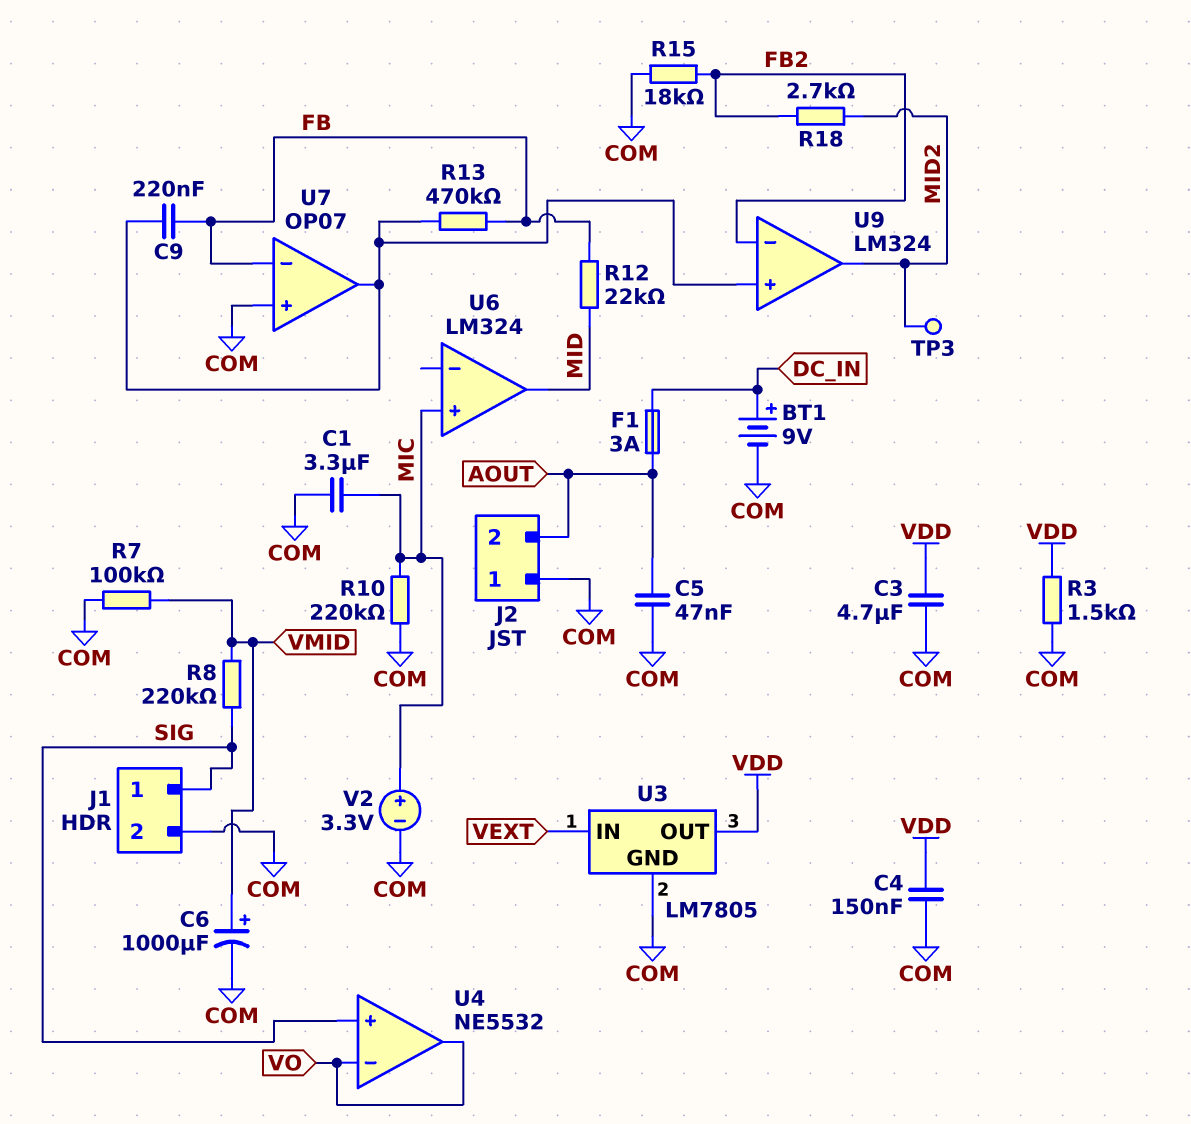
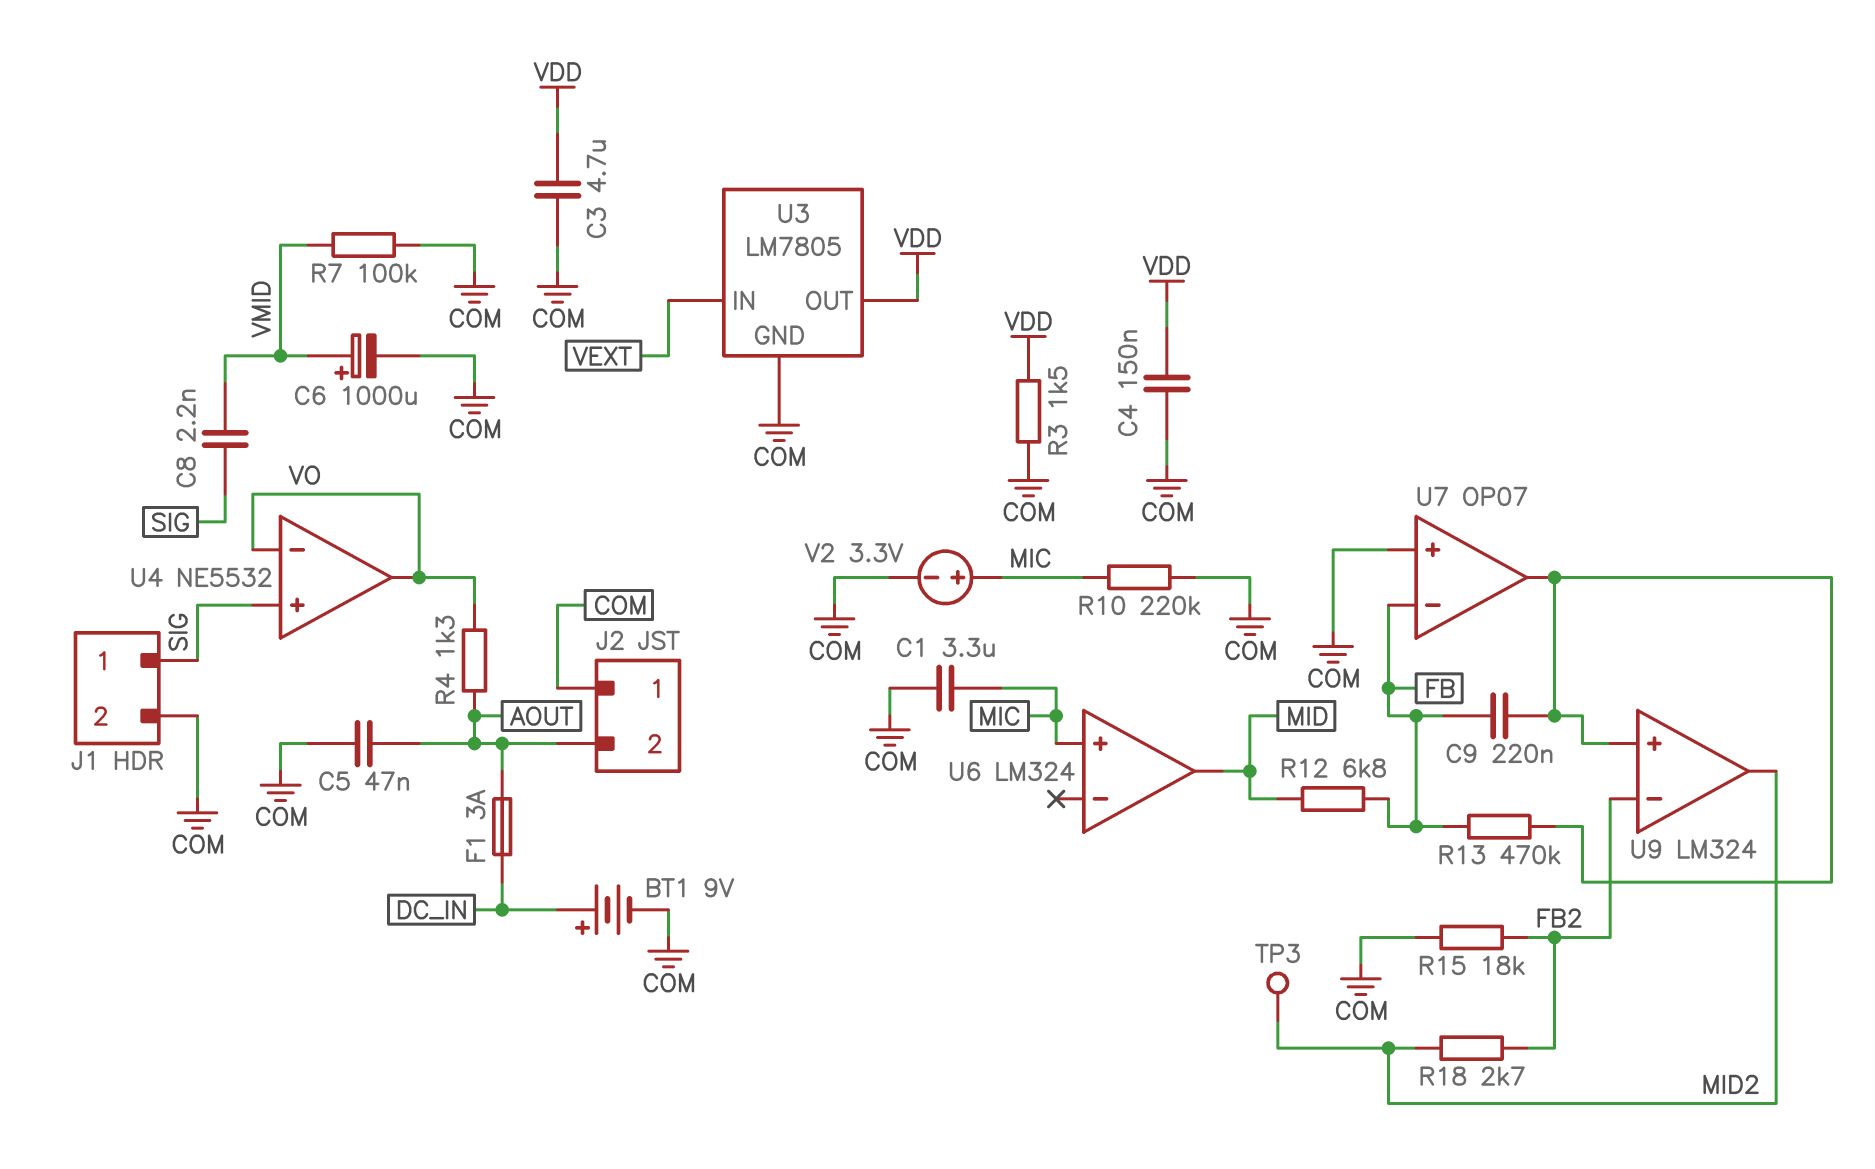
C8: none -> 2.2nF (SIG, VMID)
R4: none -> 1.3k (AOUT, VO)
R8: 220k (SIG, VMID) -> none
R12: 22k (FB, MID) -> 6.8k (FB, MID)

